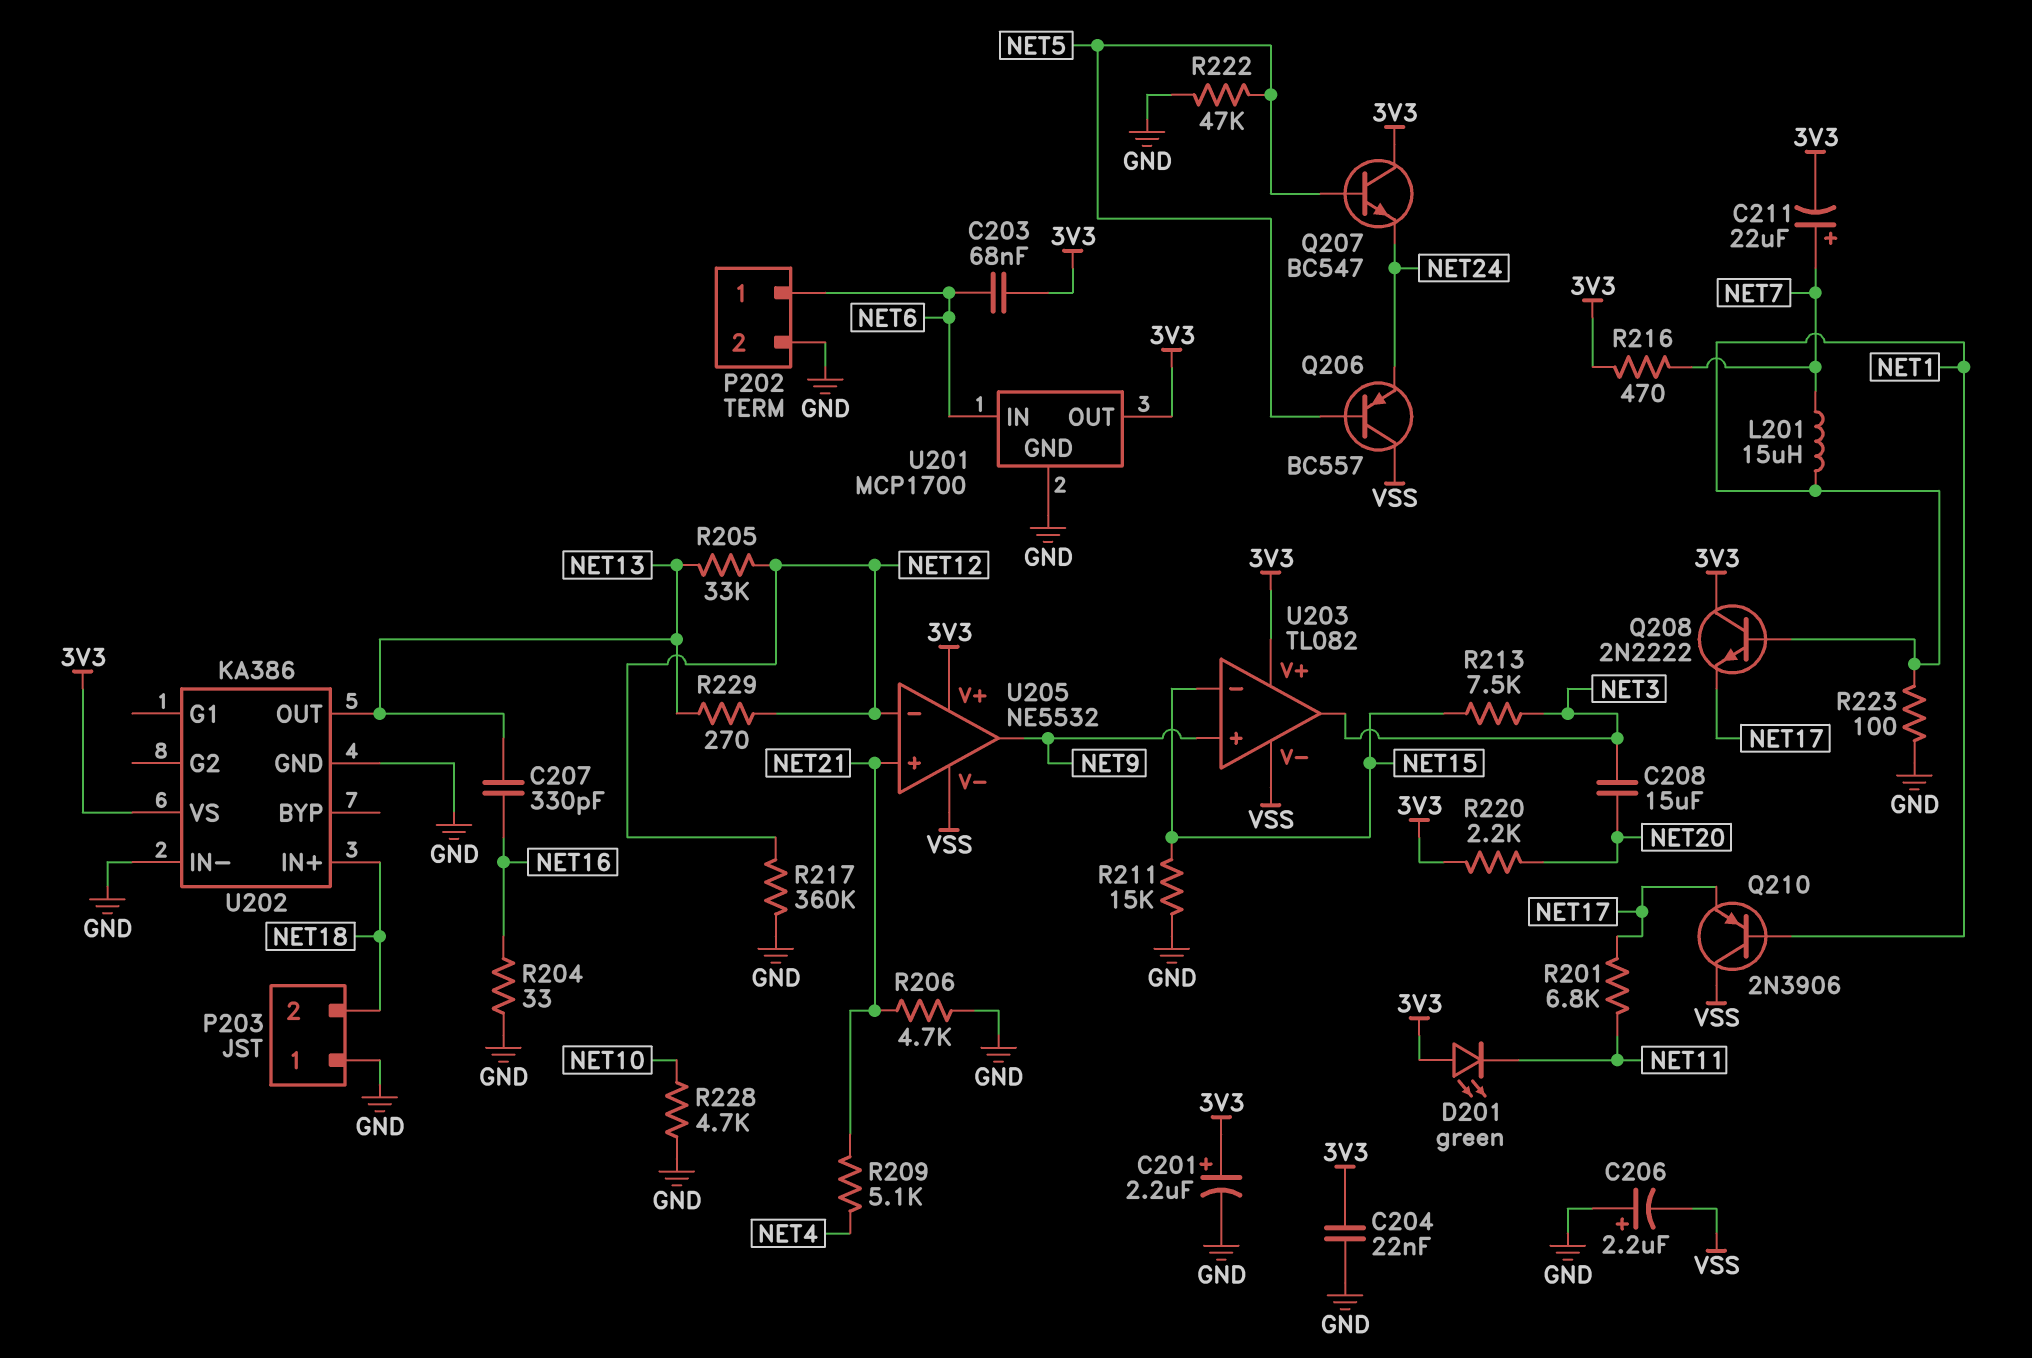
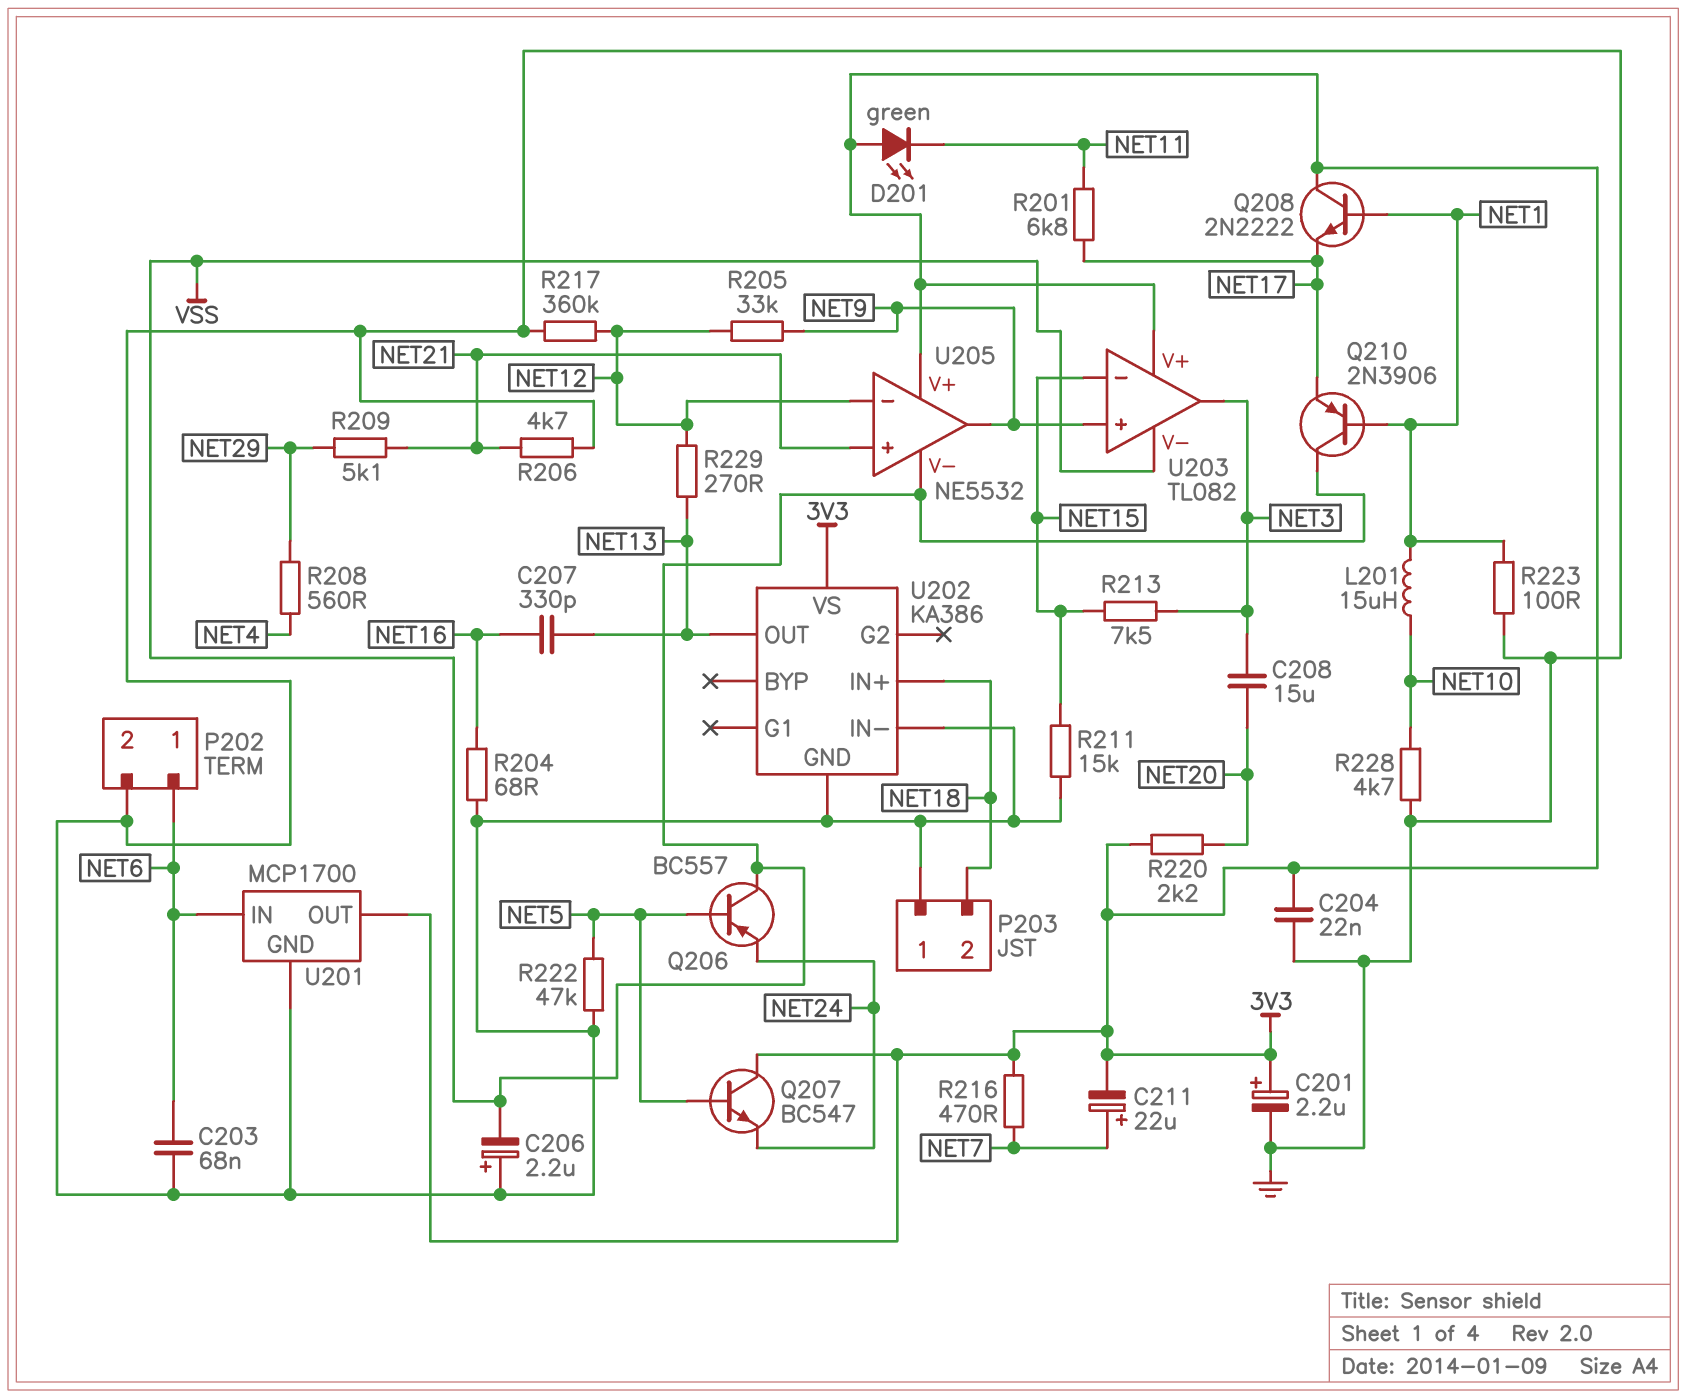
C203: 68nF (3V3, NET6) -> 68nF (GND, NET6)
L201: 15uH (NET1, NET7) -> 15uH (NET1, NET10)
R204: 33 (GND, NET16) -> 68 (GND, NET16)
R205: 33k (NET12, NET13) -> 33k (NET9, NET12)
R208: none -> 560 (NET4, NET29)
R209: 5.1k (NET4, NET21) -> 5.1k (NET21, NET29)

